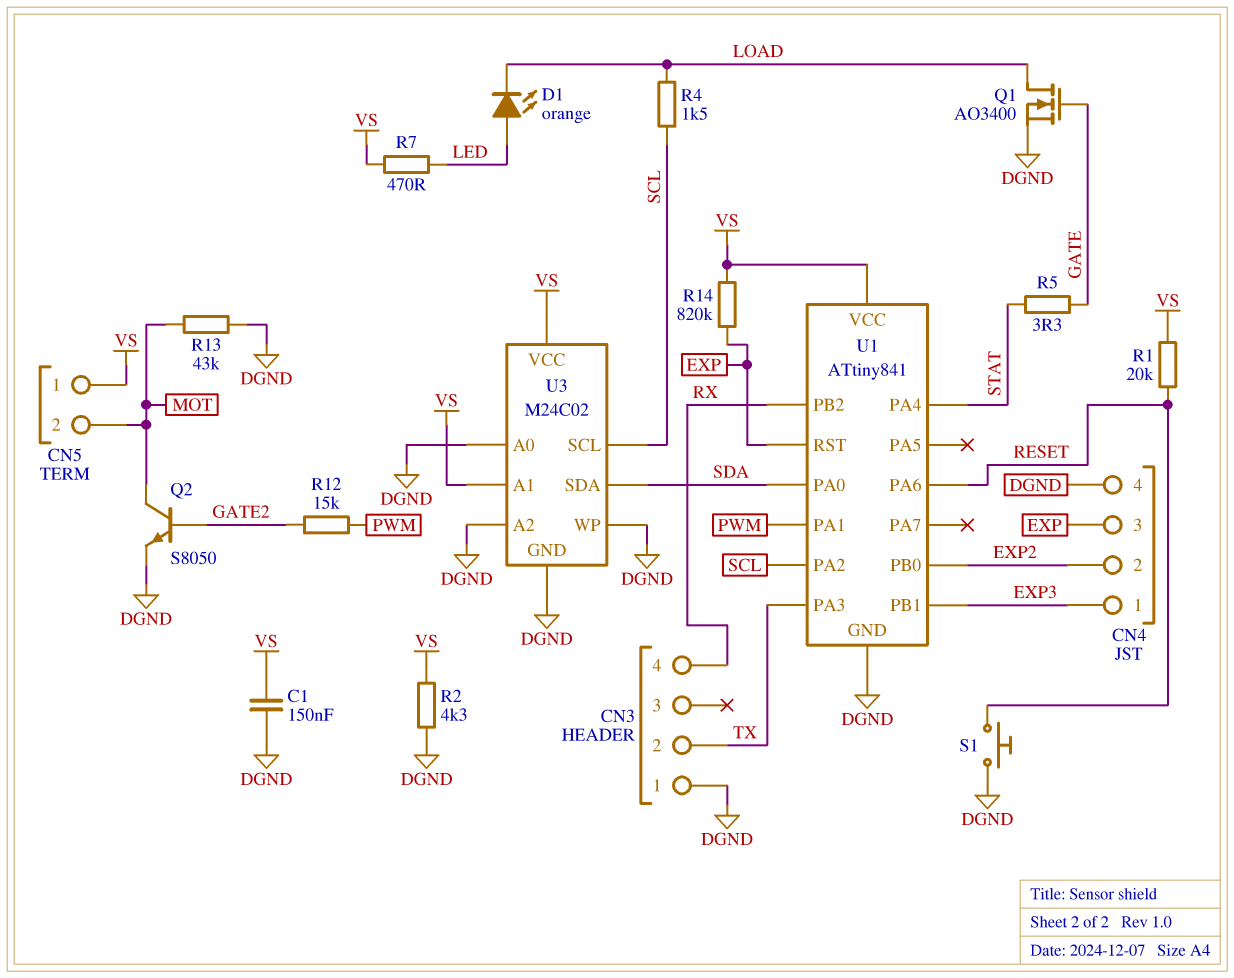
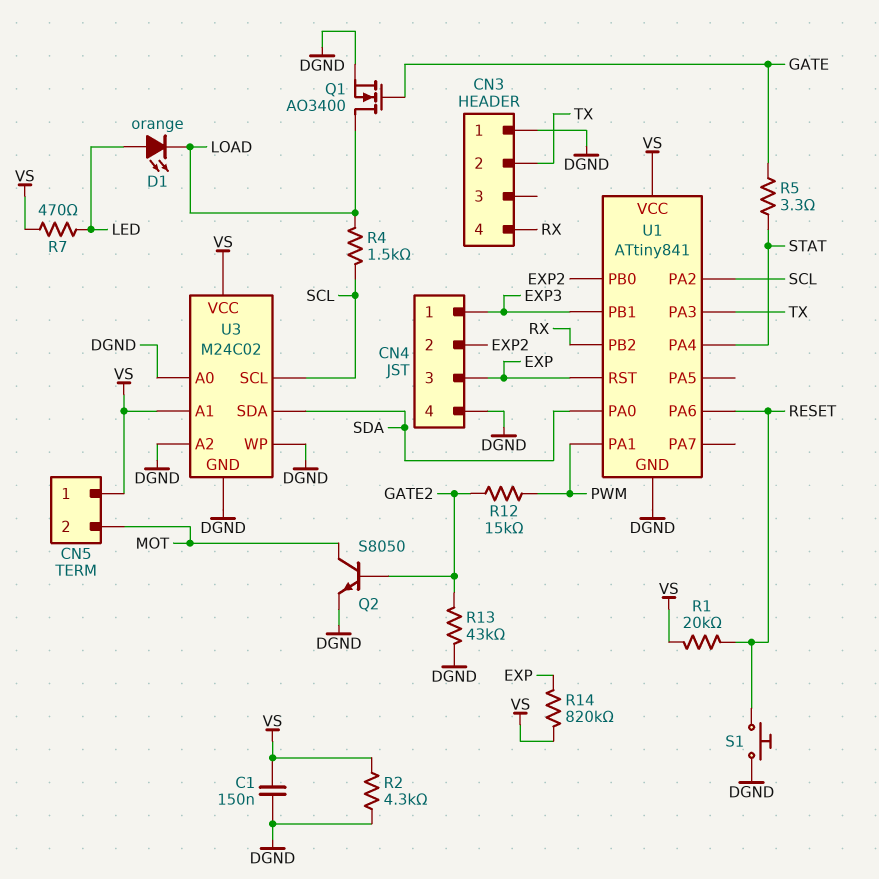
R13: 43k (DGND, MOT) -> 43k (DGND, GATE2)

